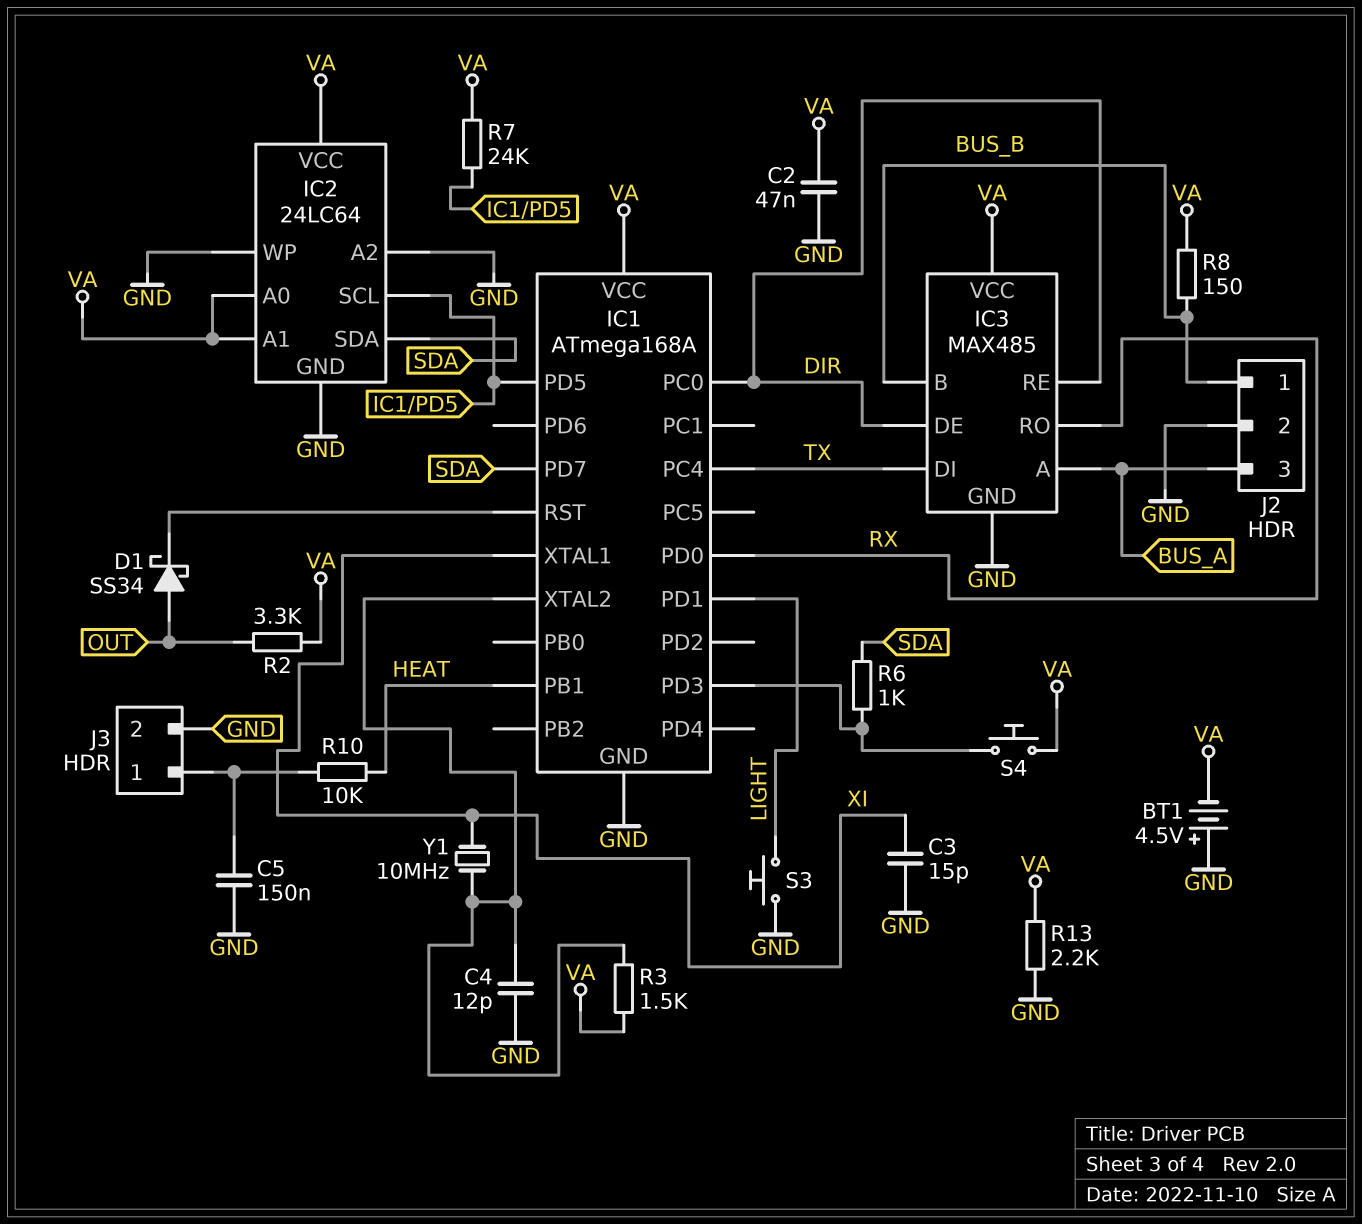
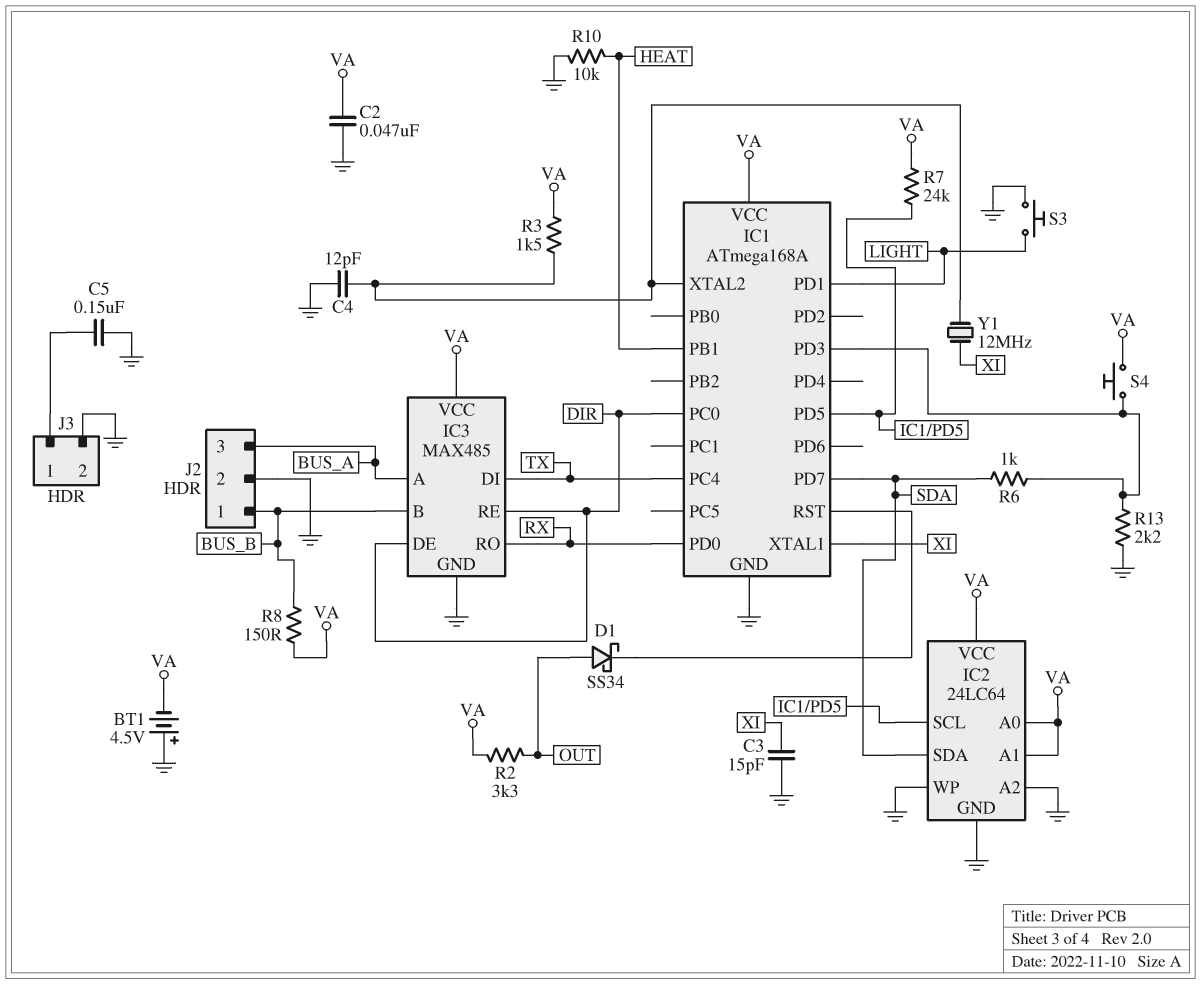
R10: 10k (HEAT, J3/1) -> 10k (GND, HEAT)
R13: 2.2k (GND, VA) -> 2.2k (GND, IC1/PD3)
Y1: 10MHz (IC1/XTAL2, XI) -> 12MHz (IC1/XTAL2, XI)

